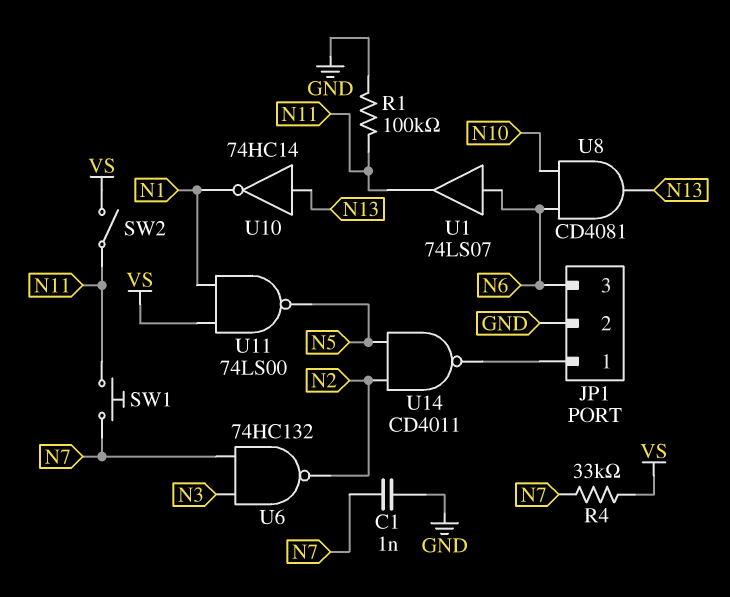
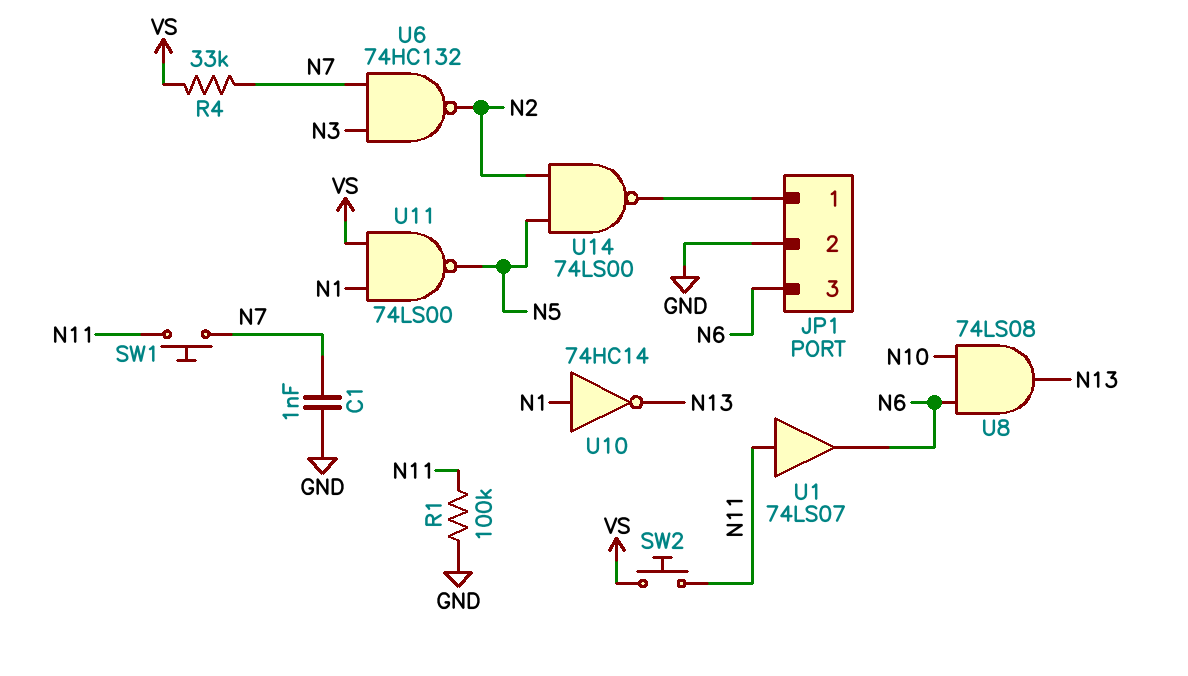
SW2: switch (N11, VS) -> button (N11, VS)
U1: buffer 74LS07 (in N6, out N11) -> buffer 74LS07 (in N11, out N6)
U8: AND CD4081 (in N6, in N10, out N13) -> AND 74LS08 (in N6, in N10, out N13)
U10: NOT 74HC14 (in N13, out N1) -> NOT 74HC14 (in N1, out N13)
U14: NAND CD4011 (in N2, in N5, out JP1/1) -> NAND 74LS00 (in N2, in N5, out JP1/1)

